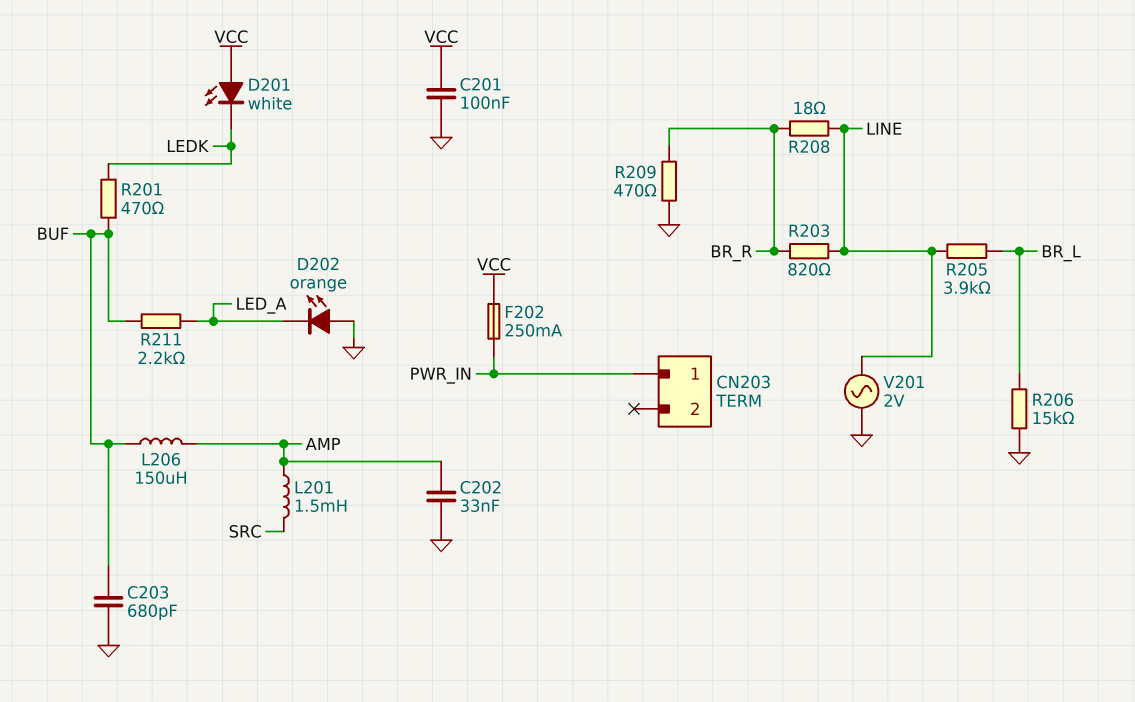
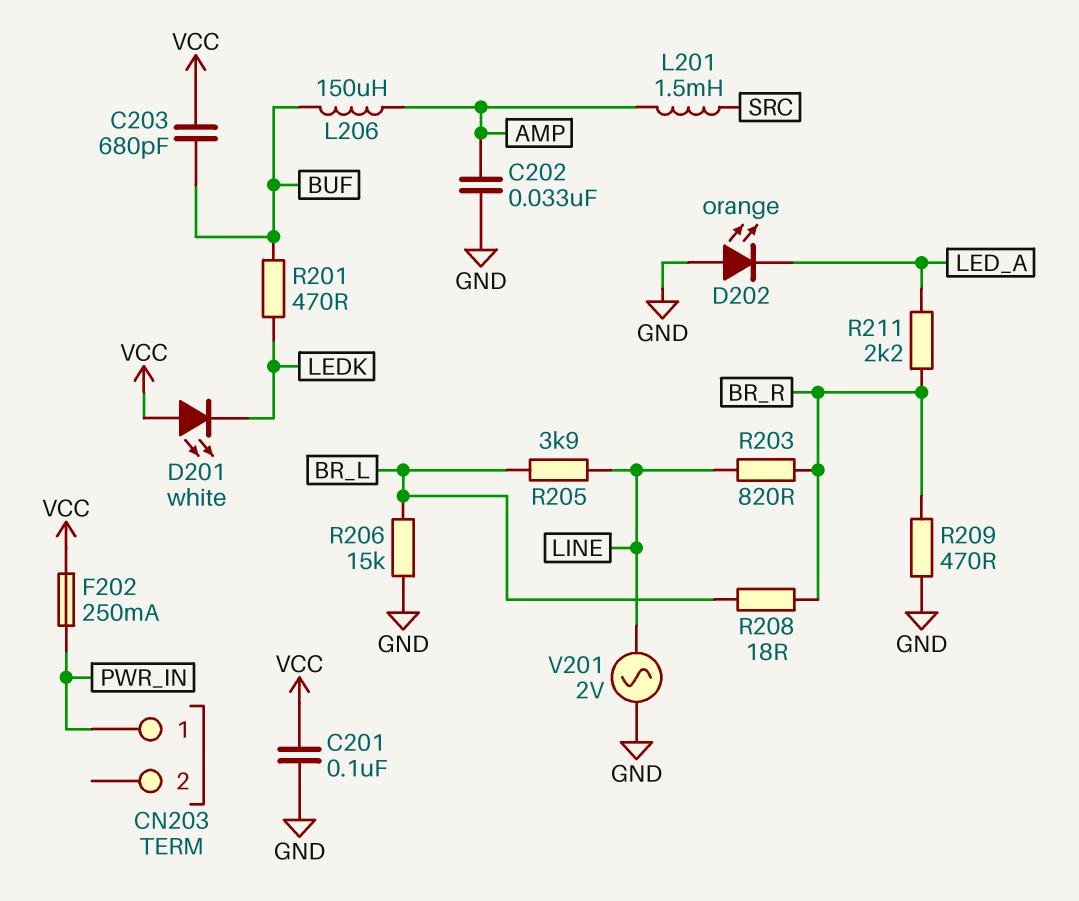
C203: 680pF (BUF, GND) -> 680pF (BUF, VCC)
R208: 18 (BR_R, LINE) -> 18 (BR_L, BR_R)
R211: 2.2k (BUF, LED_A) -> 2.2k (BR_R, LED_A)

